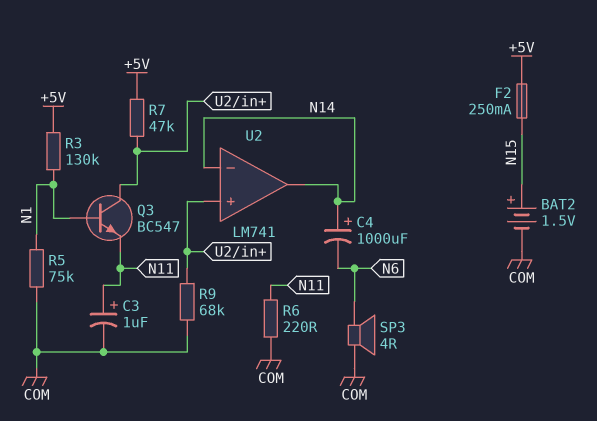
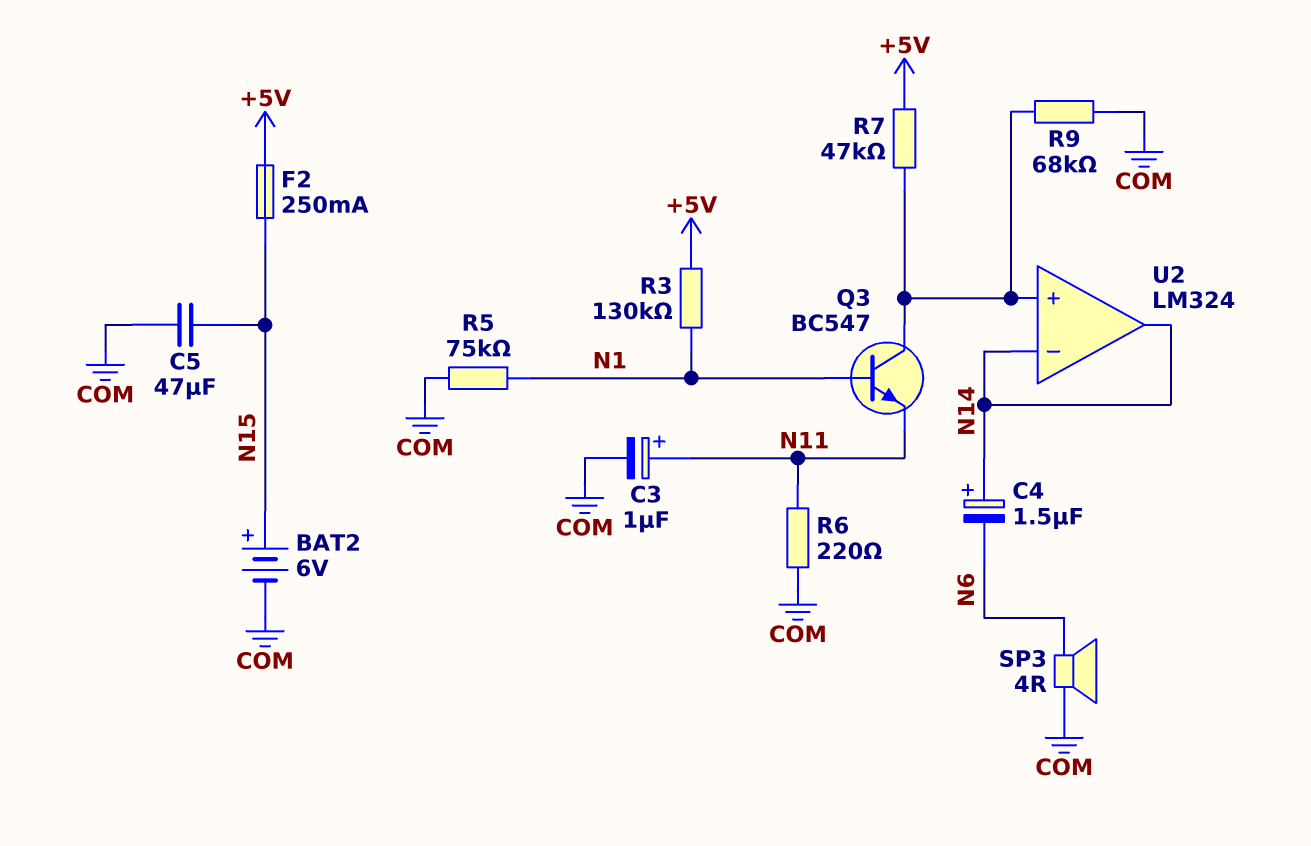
BAT2: 1.5V (plus N15, minus COM) -> 6V (plus N15, minus COM)
C4: 1000uF (plus N14, minus N6) -> 1.5uF (plus N14, minus N6)
C5: none -> 47uF (COM, N15)
U2: LM741 -> LM324

